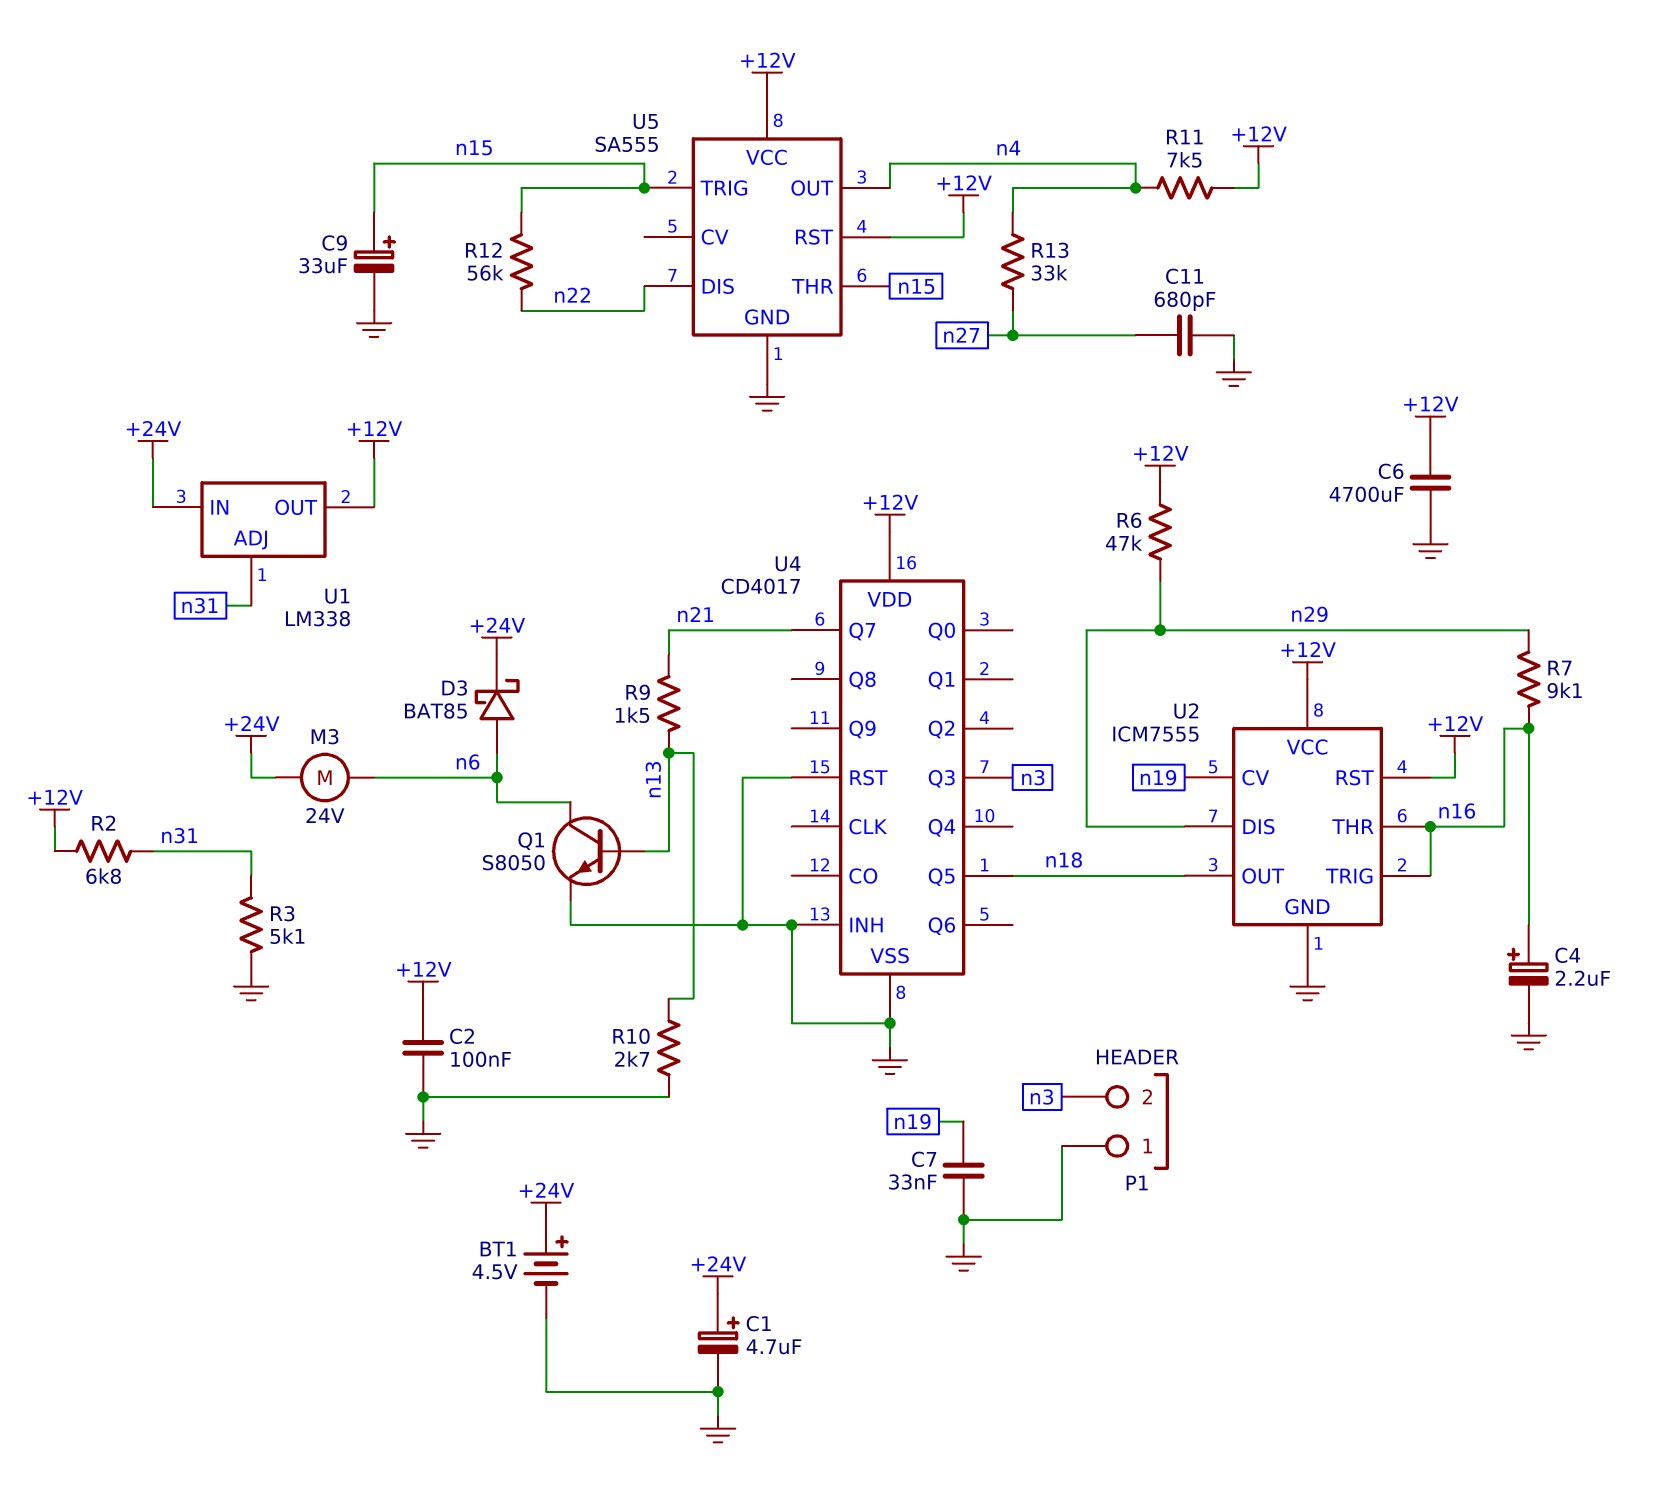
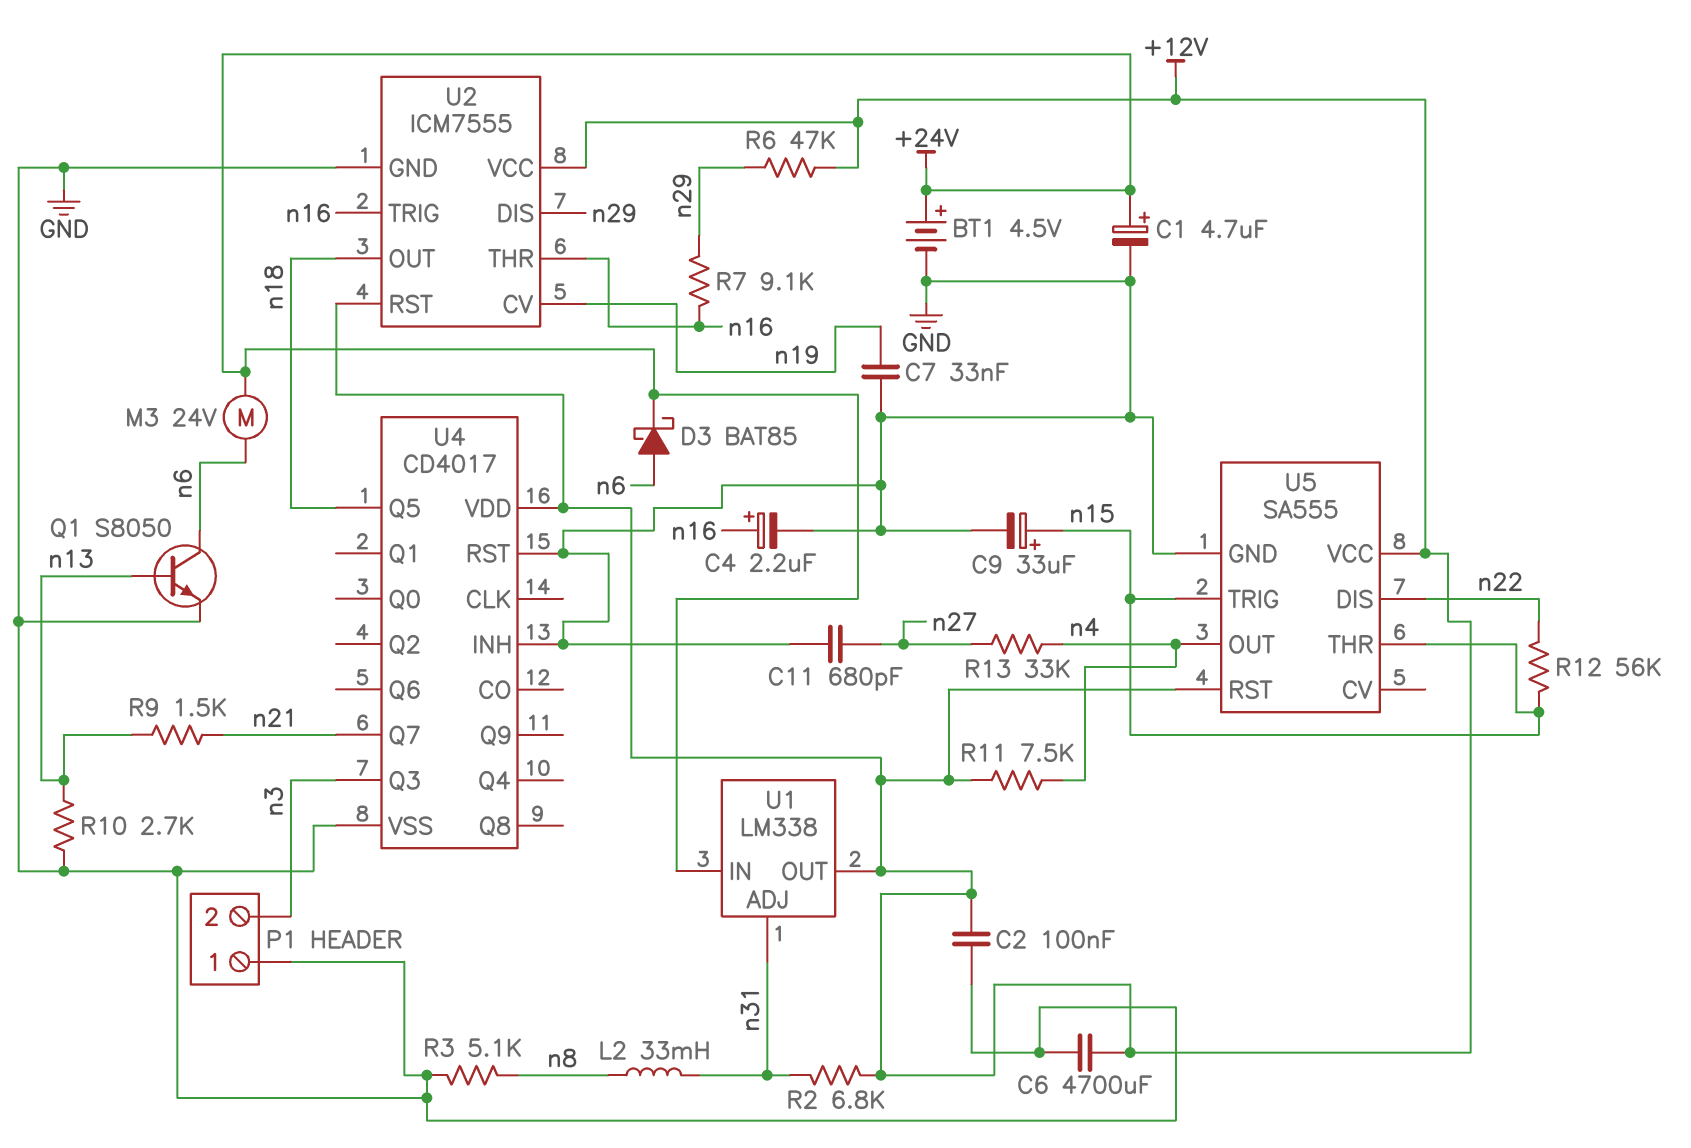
L2: none -> 33mH (n8, n31)
R3: 5.1k (GND, n31) -> 5.1k (GND, n8)

